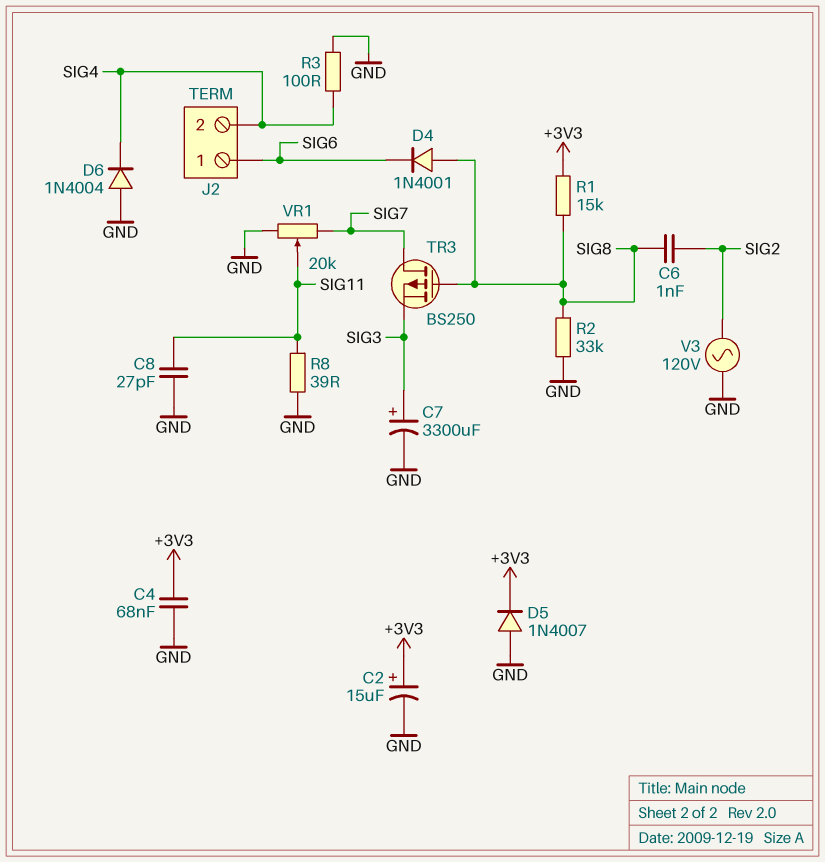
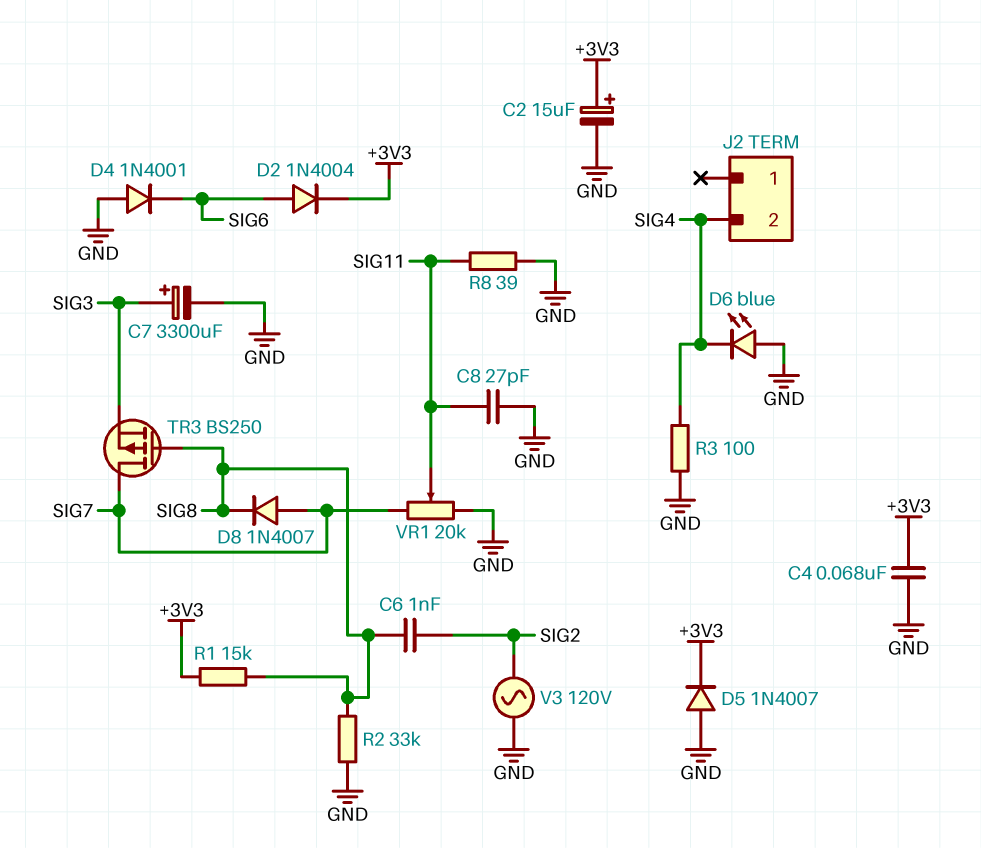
D2: none -> diode 1N4004 (A SIG6, K +3V3)
D4: diode 1N4001 (A SIG8, K SIG6) -> diode 1N4001 (A GND, K SIG6)
D6: diode 1N4004 (A GND, K SIG4) -> LED blue (A GND, K SIG4)
D8: none -> diode 1N4007 (A SIG7, K SIG8)
J2 pin 1: SIG6 -> none

